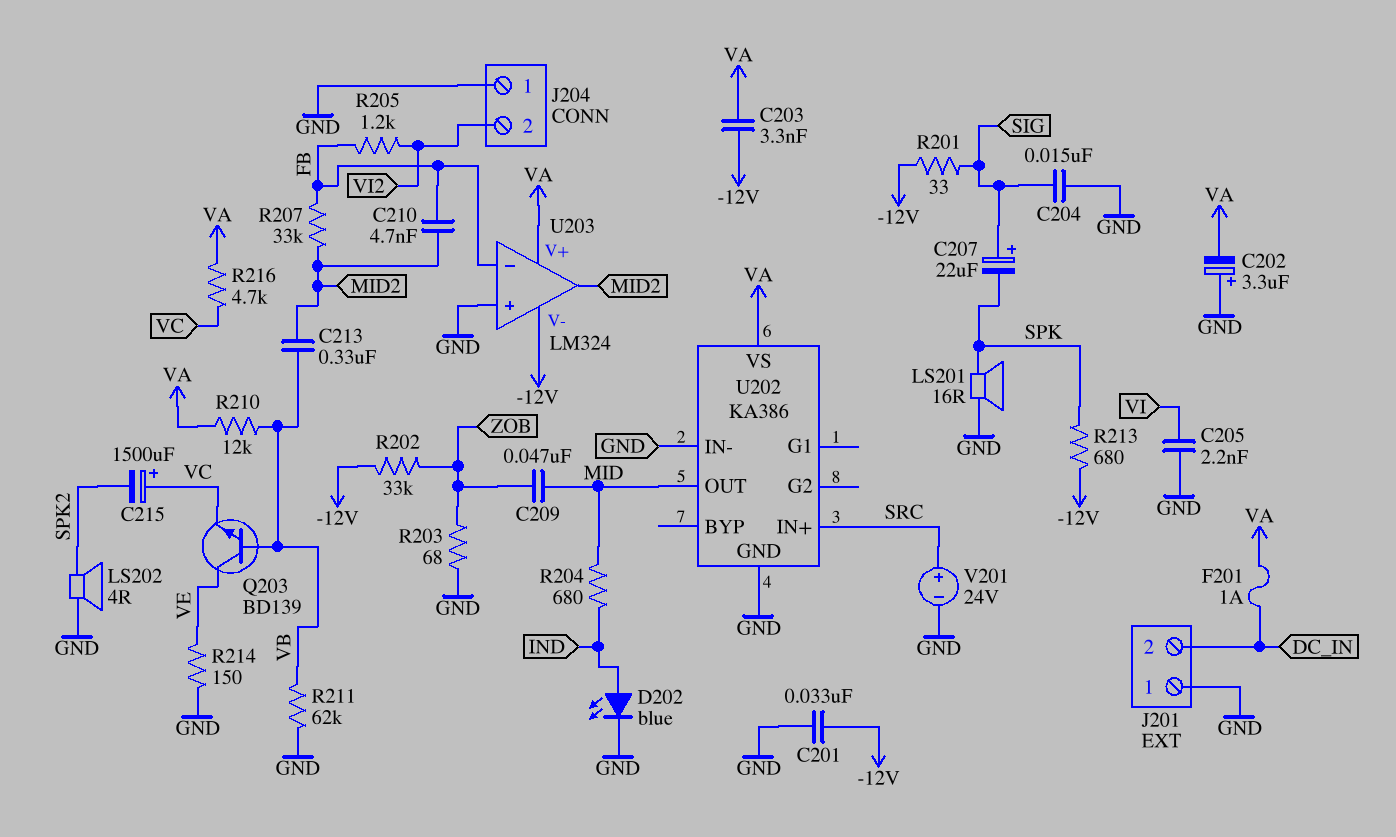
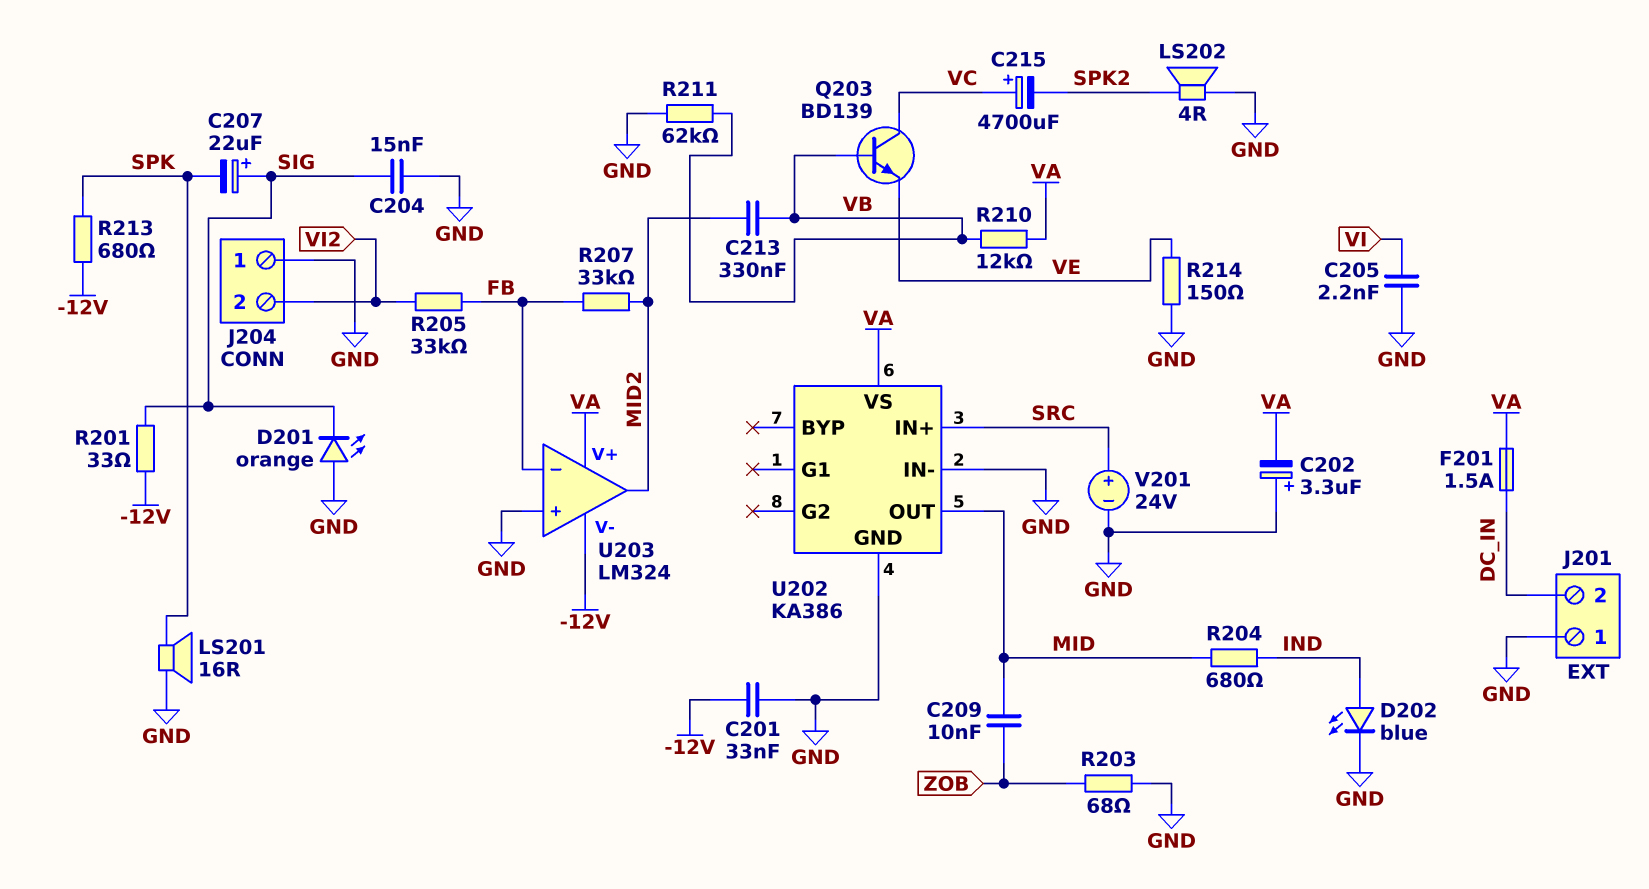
C203: 3.3nF (-12V, VA) -> none
C209: 47nF (MID, ZOB) -> 10nF (MID, ZOB)
C210: 4.7nF (FB, MID2) -> none
C215: 1500uF (plus VC, minus SPK2) -> 4700uF (plus VC, minus SPK2)
D201: none -> LED orange (A GND, K SIG)
F201: 1A (DC_IN, VA) -> 1.5A (DC_IN, VA)
Q203: NPN BD139 (B VB, C VE, E VC) -> NPN BD139 (B VB, C VC, E VE)
R202: 33k (-12V, ZOB) -> none
R205: 1.2k (FB, VI2) -> 33k (FB, VI2)
R216: 4.7k (VA, VC) -> none

